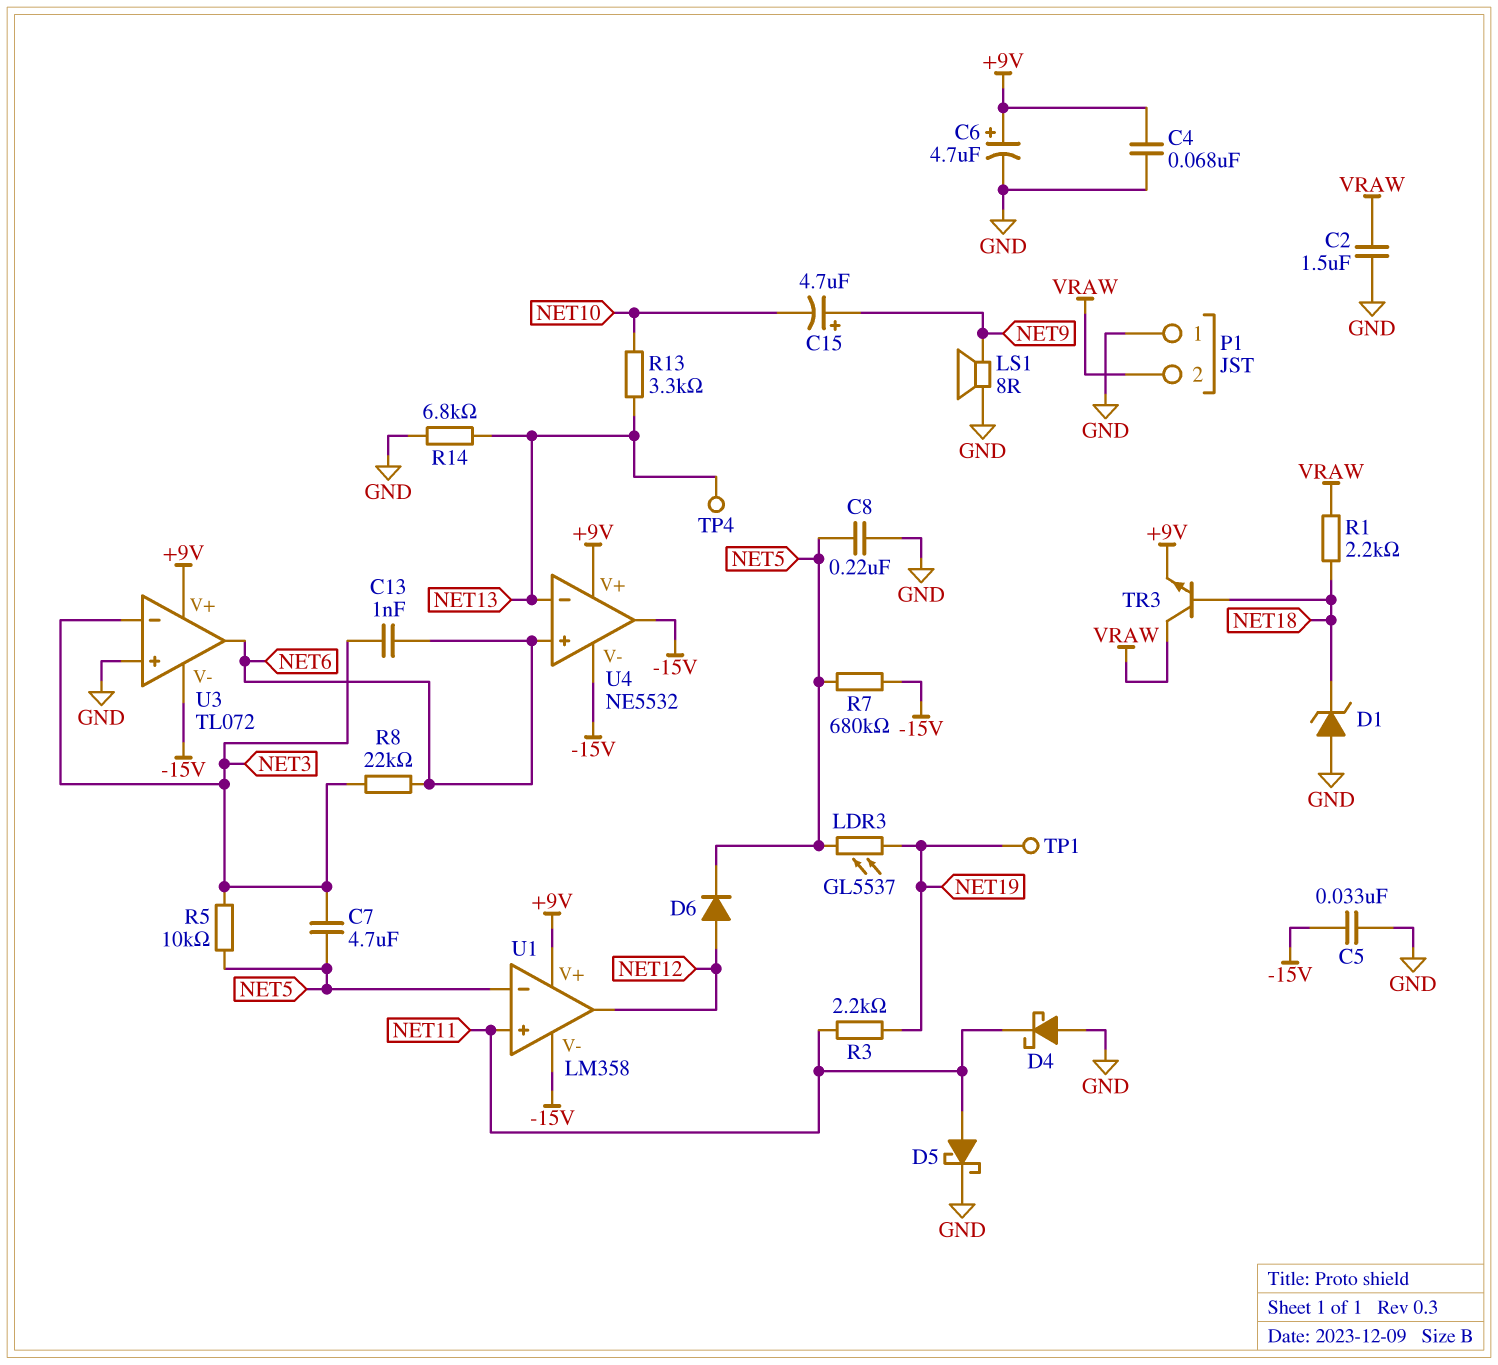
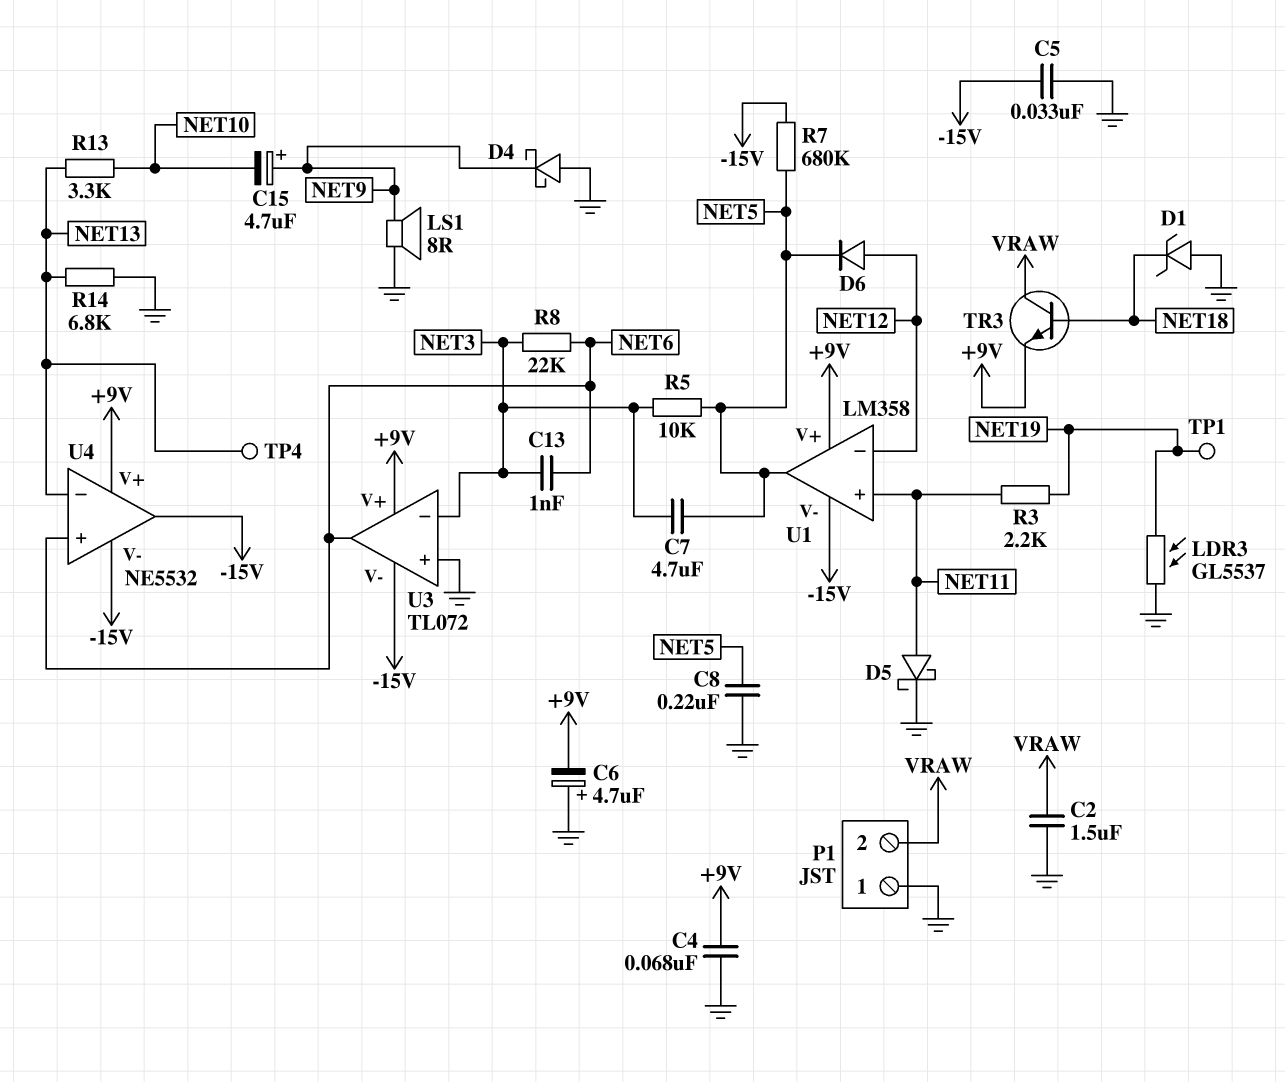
C6: 4.7uF (plus +9V, minus GND) -> 4.7uF (plus GND, minus +9V)
D4: schottky (A GND, K NET11) -> schottky (A GND, K NET9)
LDR3: GL5537 (NET5, NET19) -> GL5537 (GND, NET19)
R1: 2.2k (NET18, VRAW) -> none
U1 pin in-: NET5 -> NET12
U1 pin out: NET12 -> NET5

